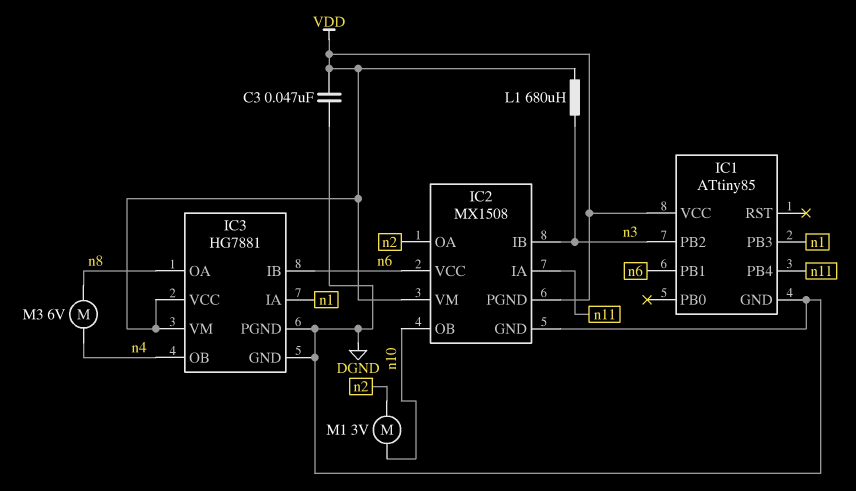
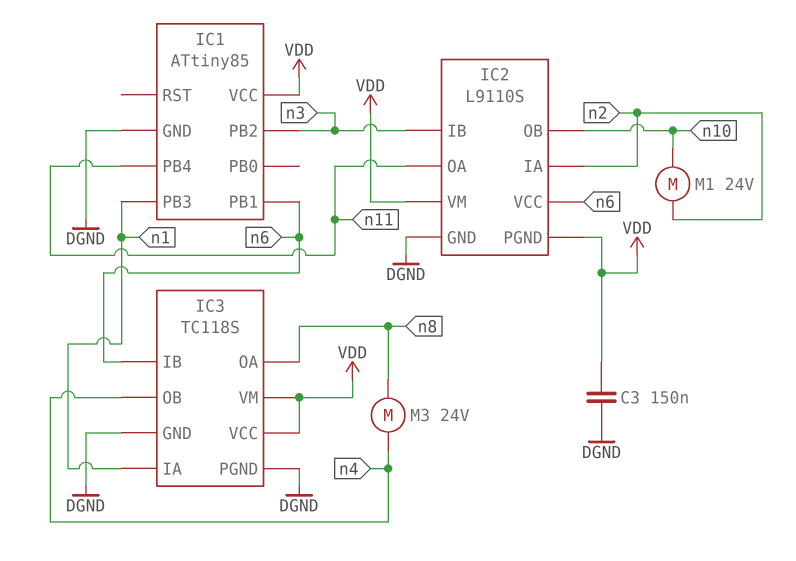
C3: 47nF (DGND, VDD) -> 150nF (DGND, VDD)
IC2: MX1508 -> L9110S
IC2 pin IA: n11 -> n2
IC2 pin OA: n2 -> n11
IC3: HG7881 -> TC118S
L1: 680uH (VDD, n3) -> none
M1: motor 3V (n2, n10) -> motor 24V (n2, n10)
M3: motor 6V (n4, n8) -> motor 24V (n4, n8)

